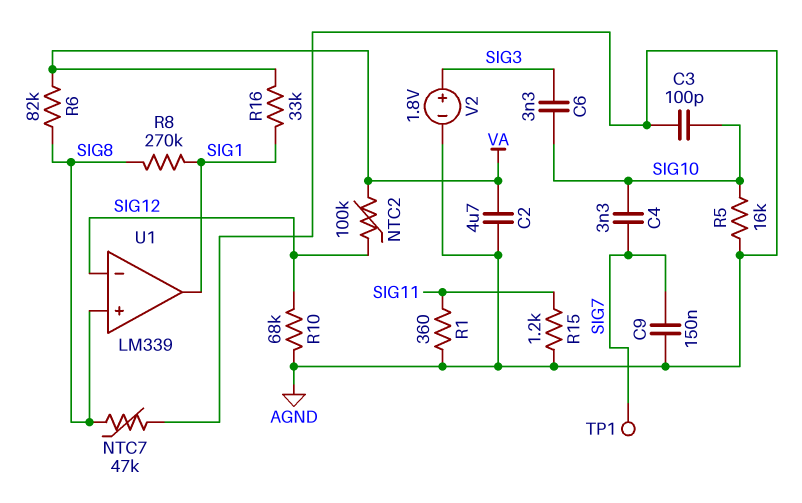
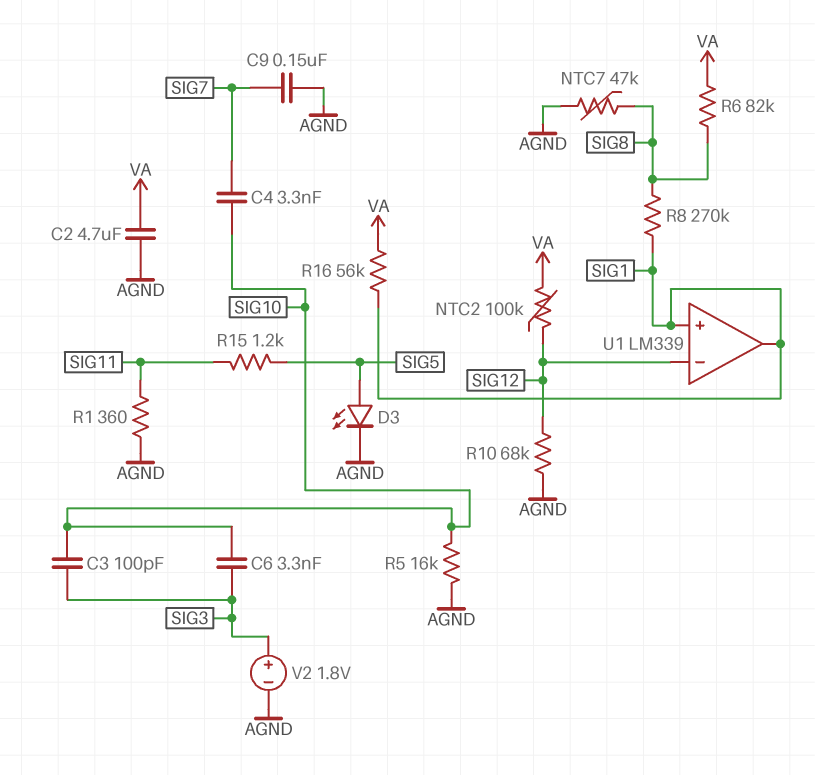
C3: 100pF (AGND, SIG10) -> 100pF (SIG3, SIG10)
D3: none -> LED (A SIG5, K AGND)
R15: 1.2k (AGND, SIG11) -> 1.2k (SIG5, SIG11)
R16: 33k (SIG1, VA) -> 56k (SIG1, VA)
TP1: test point (SIG7) -> none
U1 pin in+: SIG8 -> SIG1

